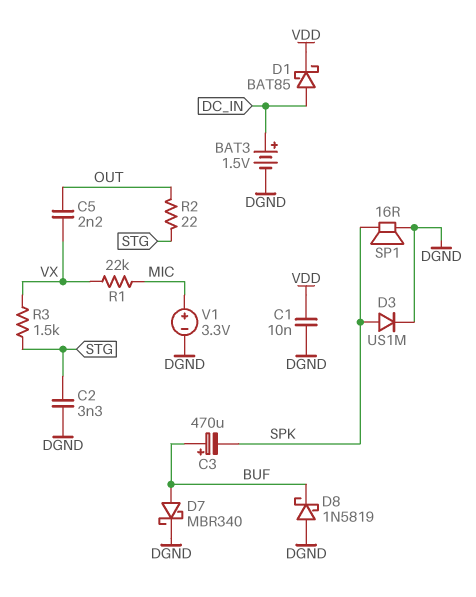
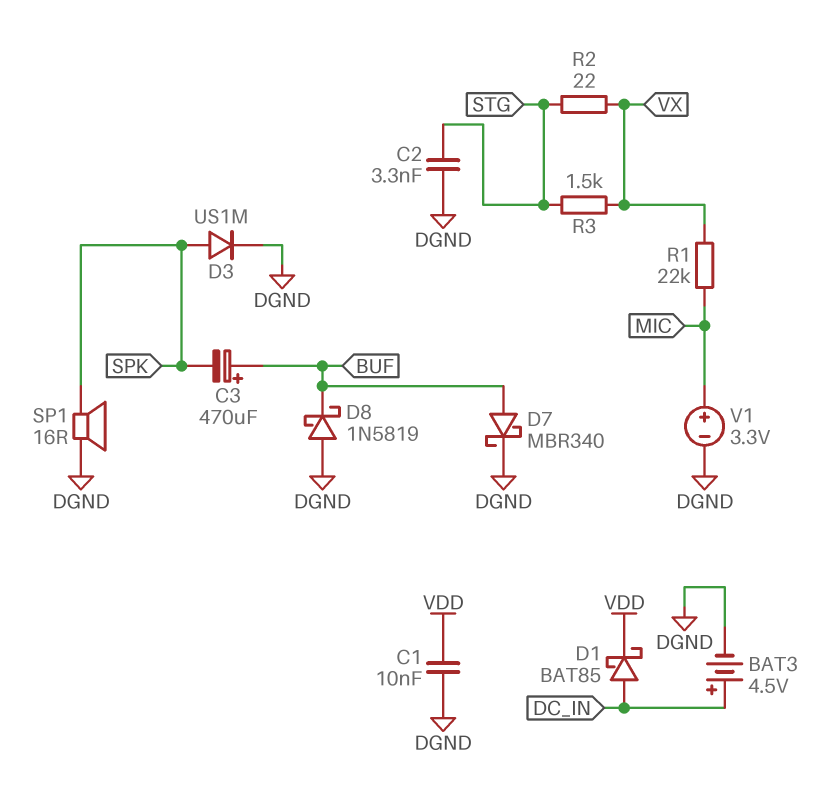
BAT3: 1.5V (plus DC_IN, minus DGND) -> 4.5V (plus DC_IN, minus DGND)
C5: 2.2nF (OUT, VX) -> none
R2: 22 (OUT, STG) -> 22 (STG, VX)

